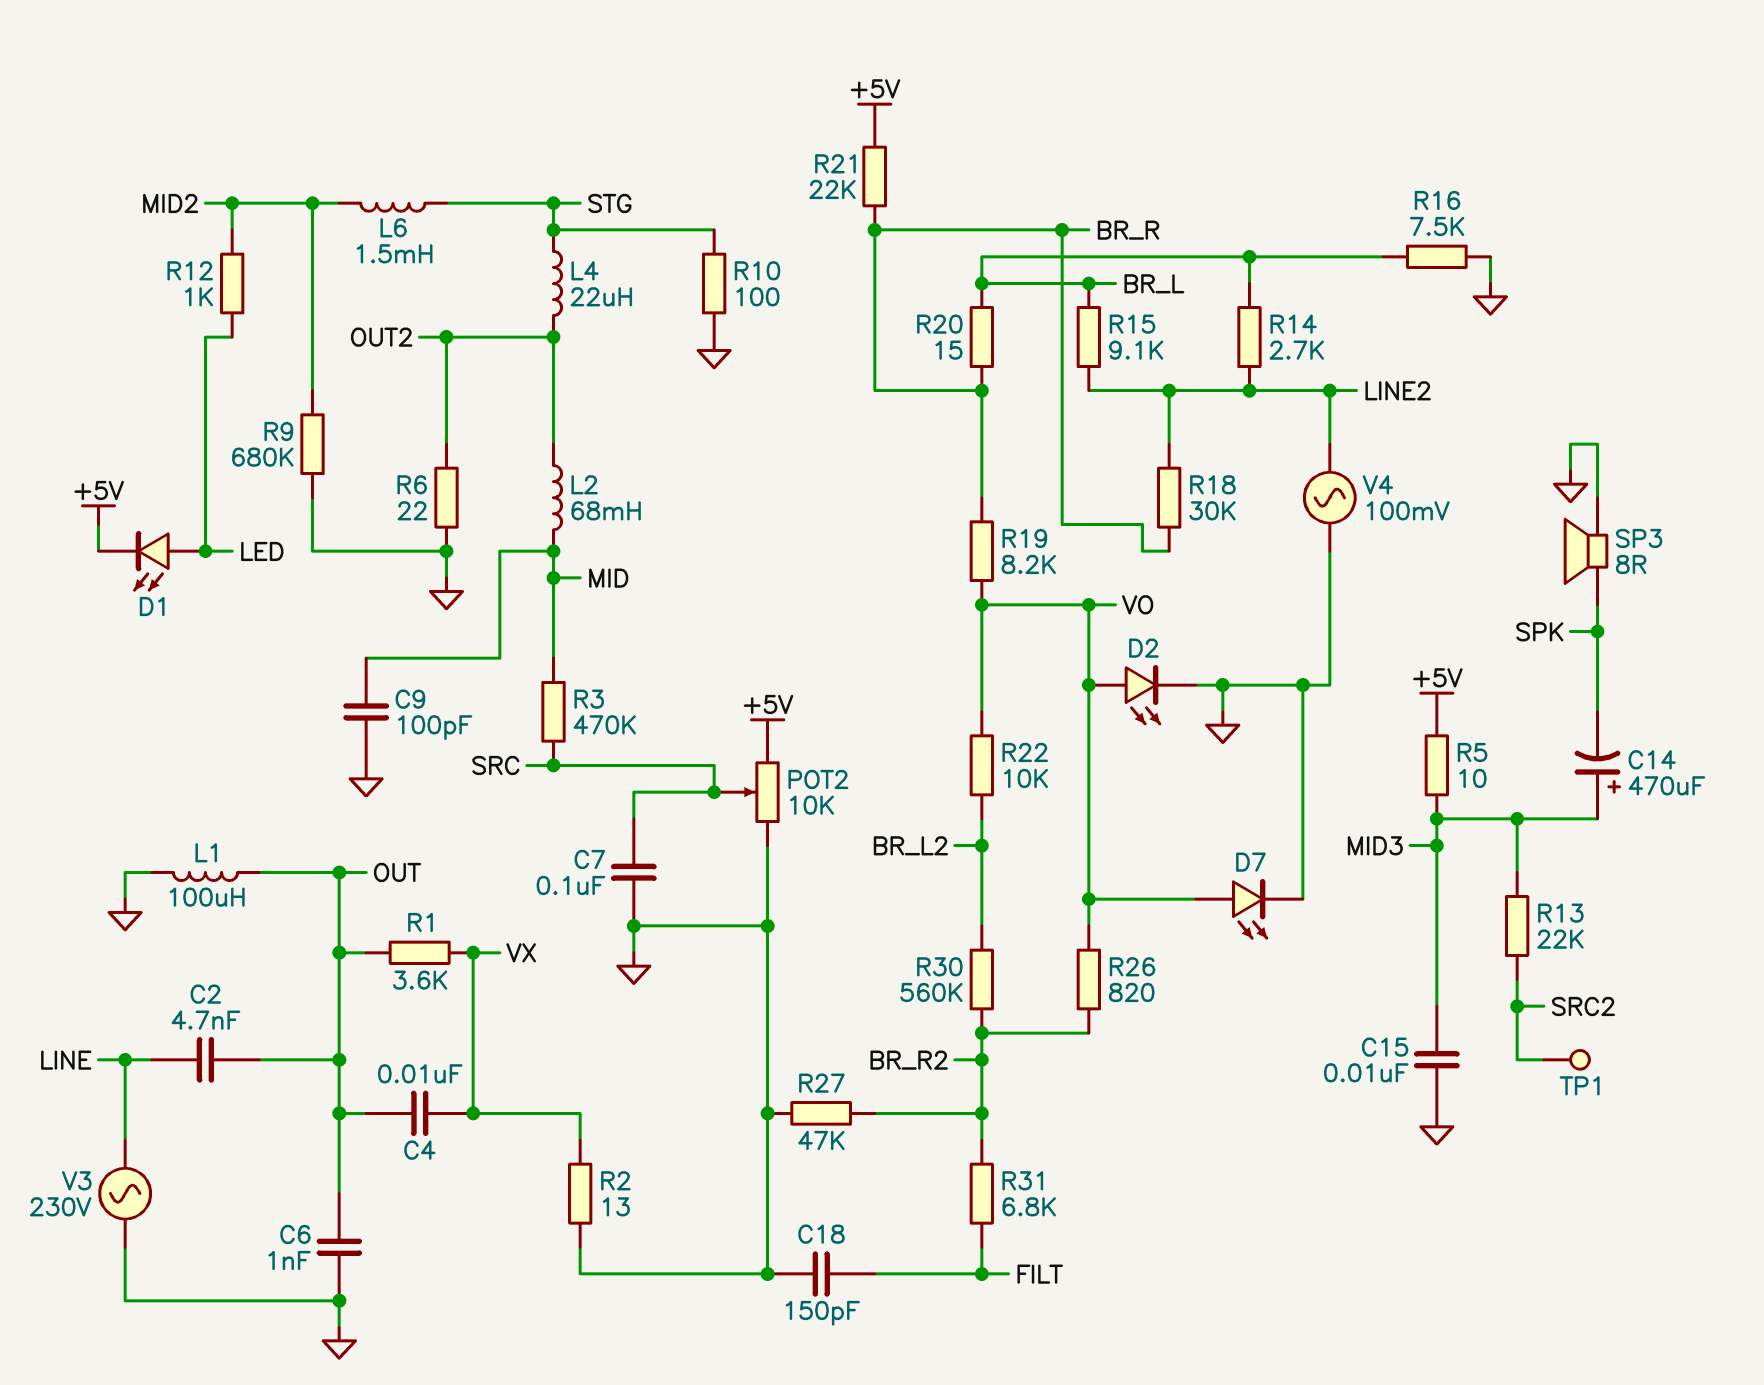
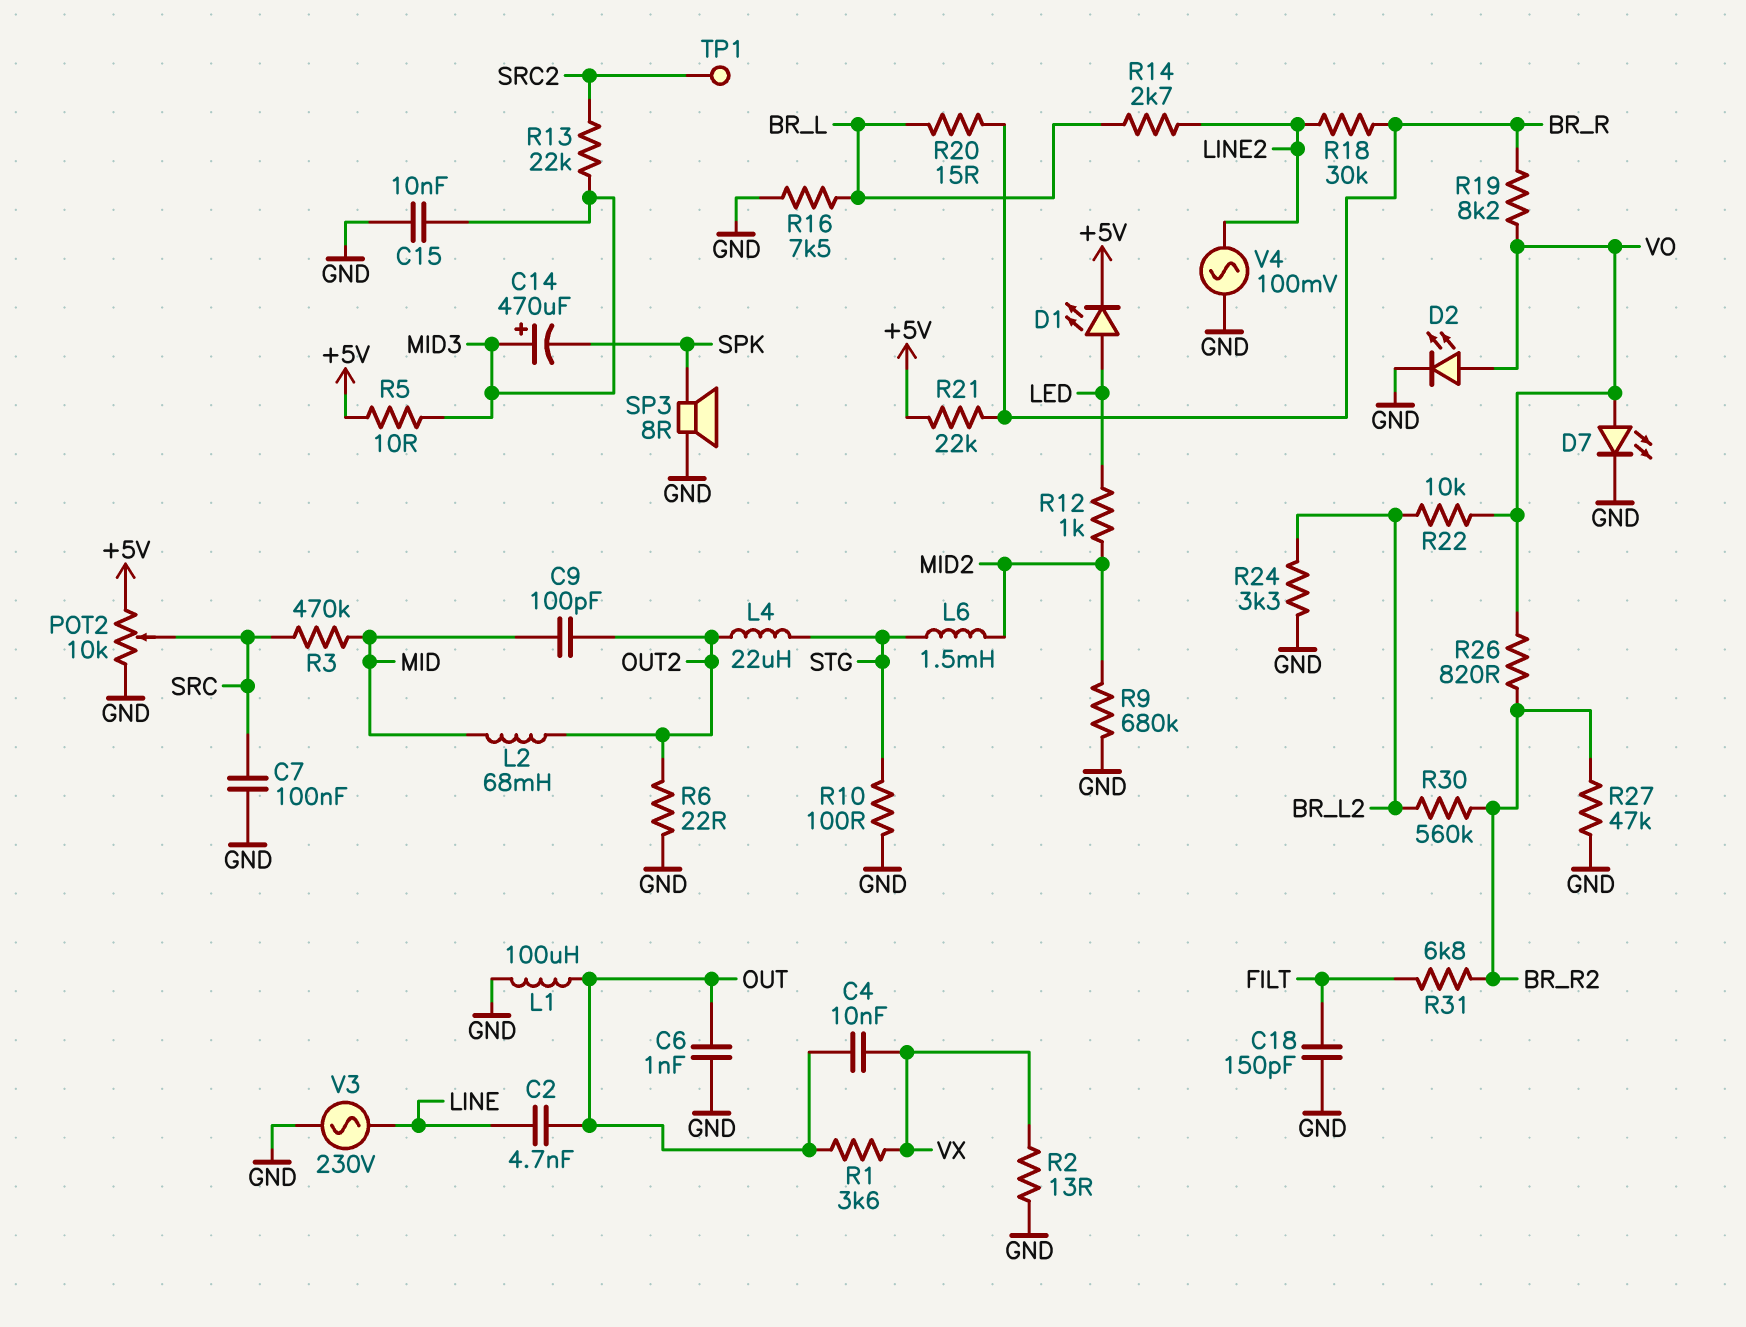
C9: 100pF (GND, MID) -> 100pF (MID, OUT2)
R15: 9.1k (BR_L, LINE2) -> none
R24: none -> 3.3k (BR_L2, GND)

